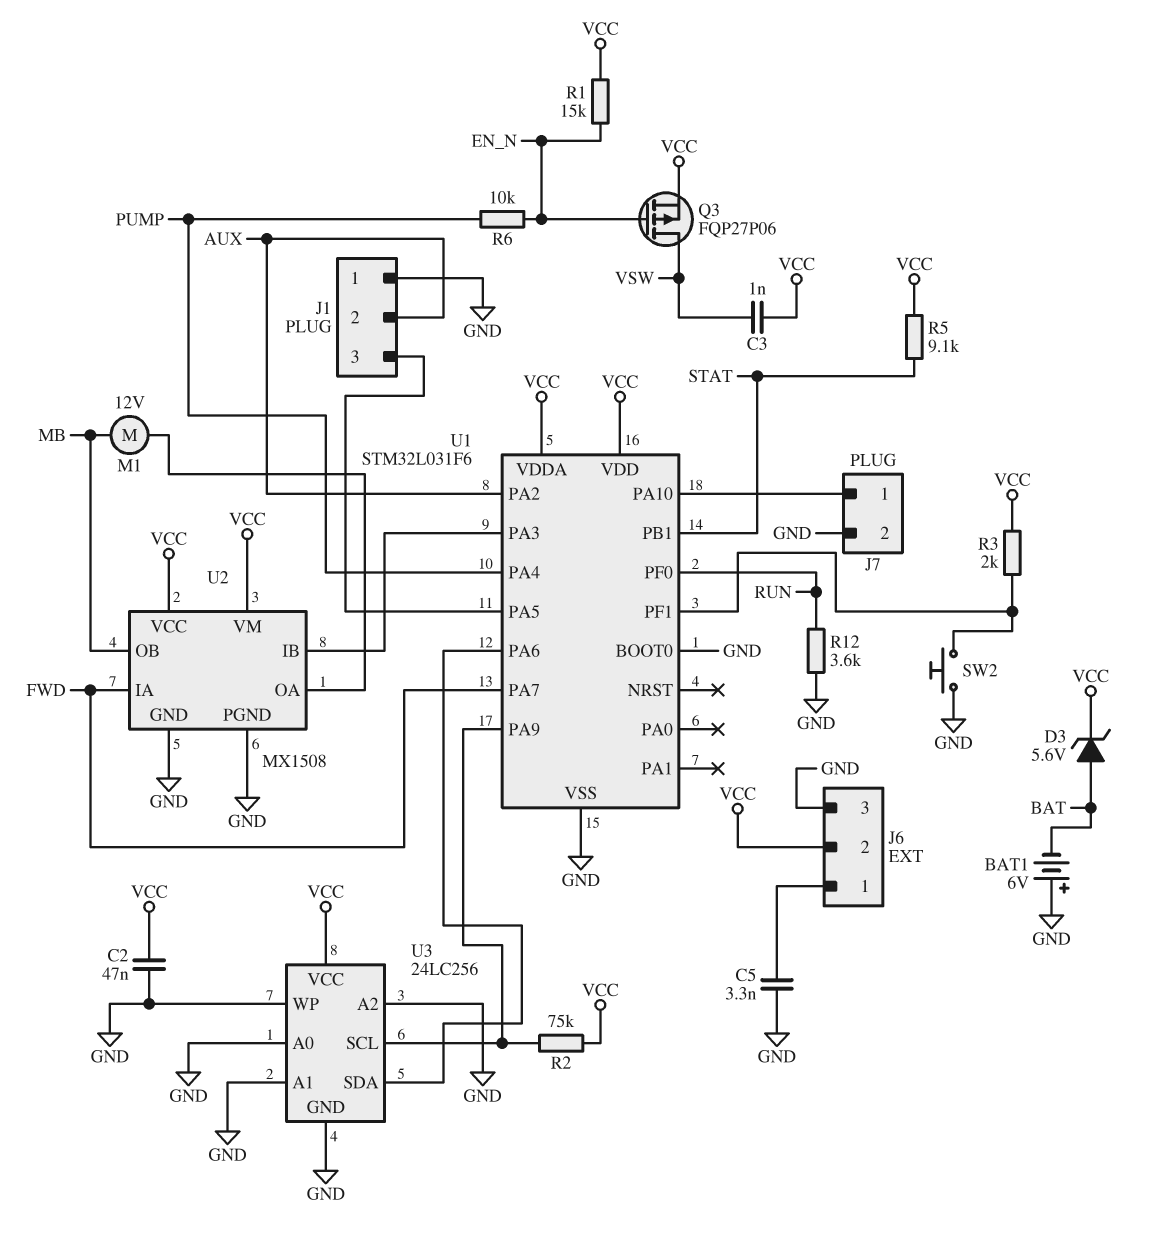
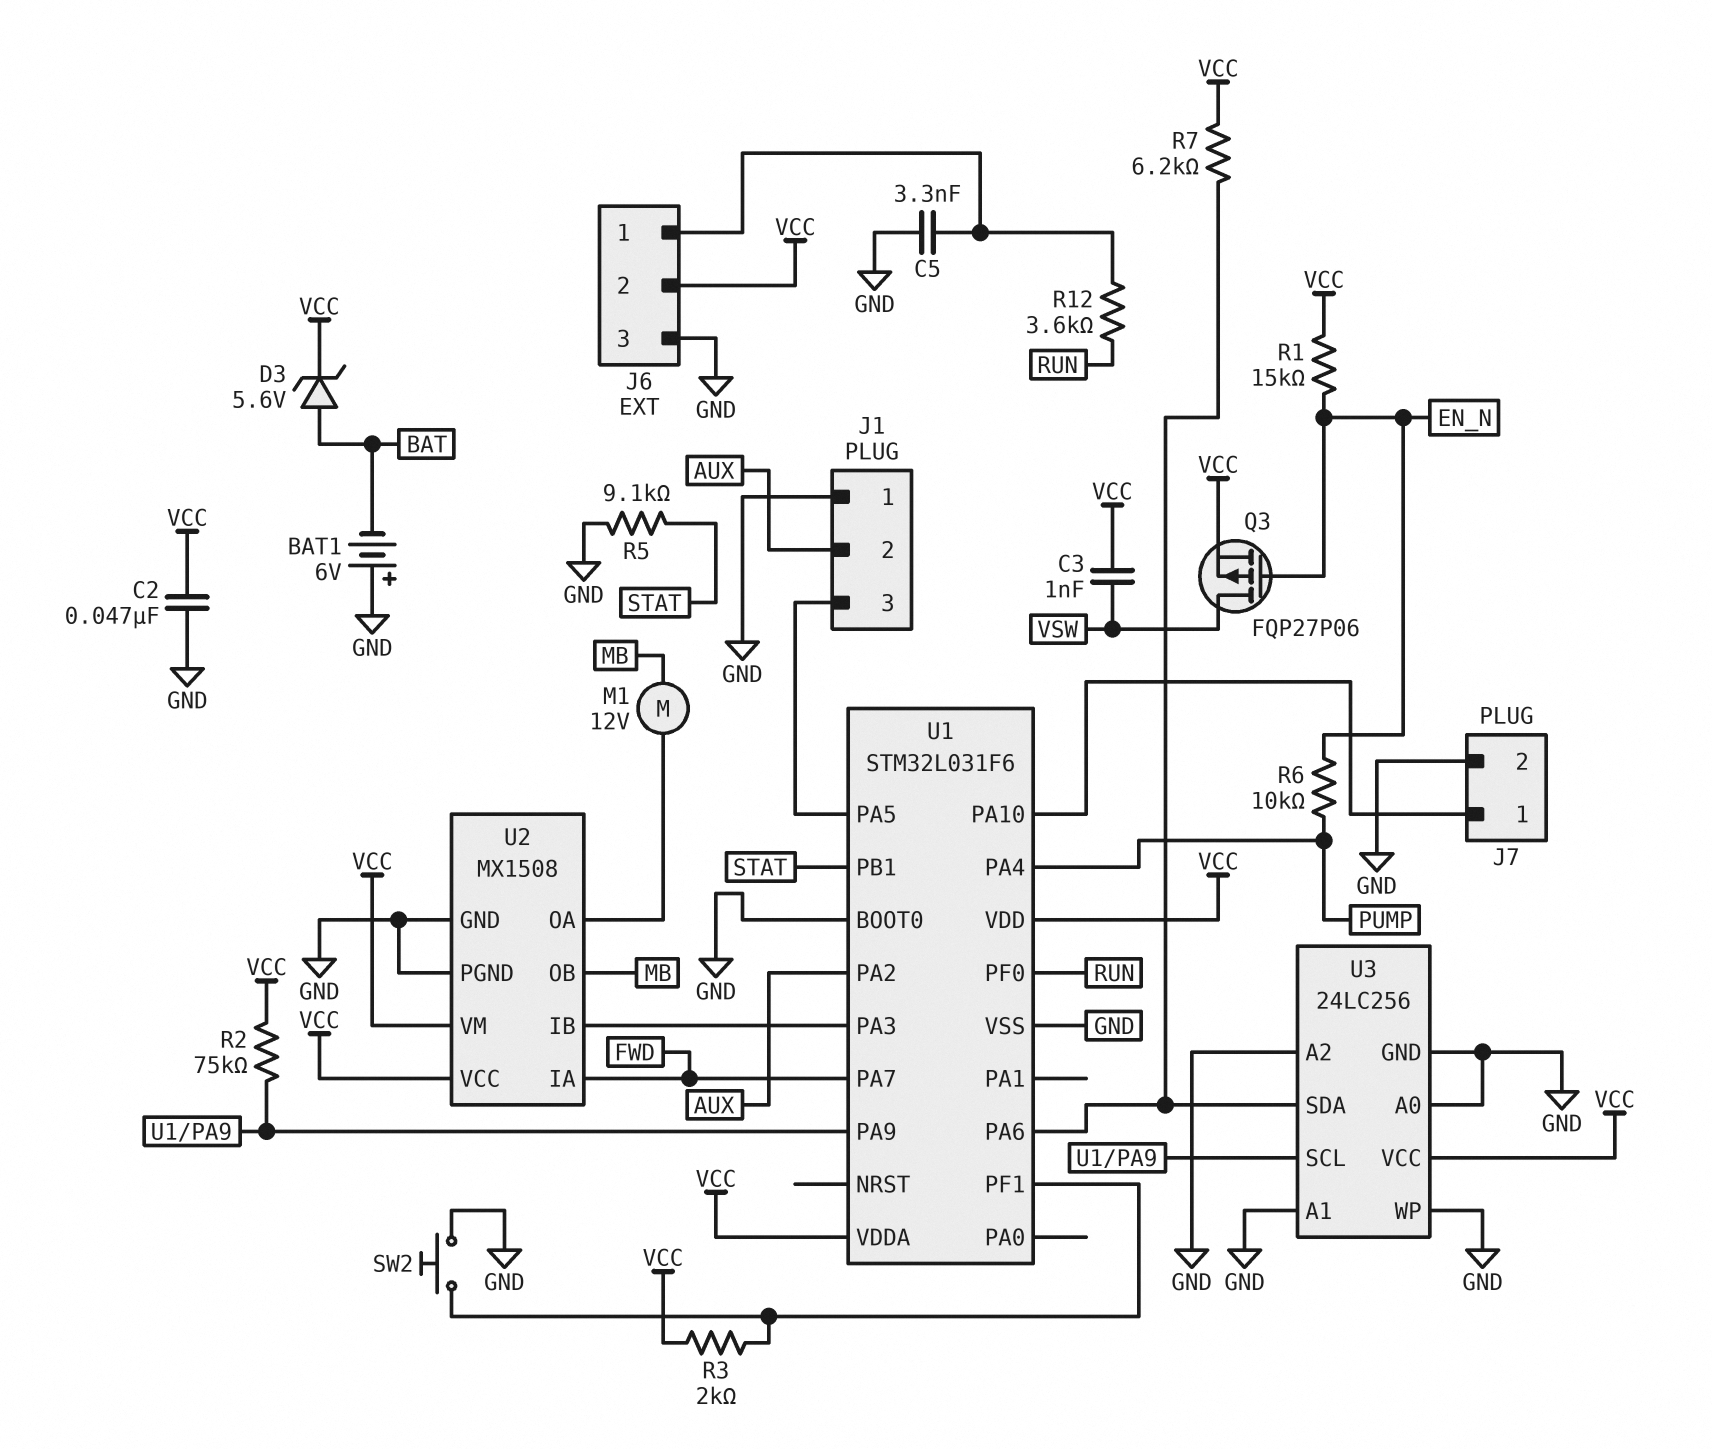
R5: 9.1k (STAT, VCC) -> 9.1k (GND, STAT)
R7: none -> 6.2k (U1/PA6, VCC)
R12: 3.6k (GND, RUN) -> 3.6k (J6/1, RUN)

